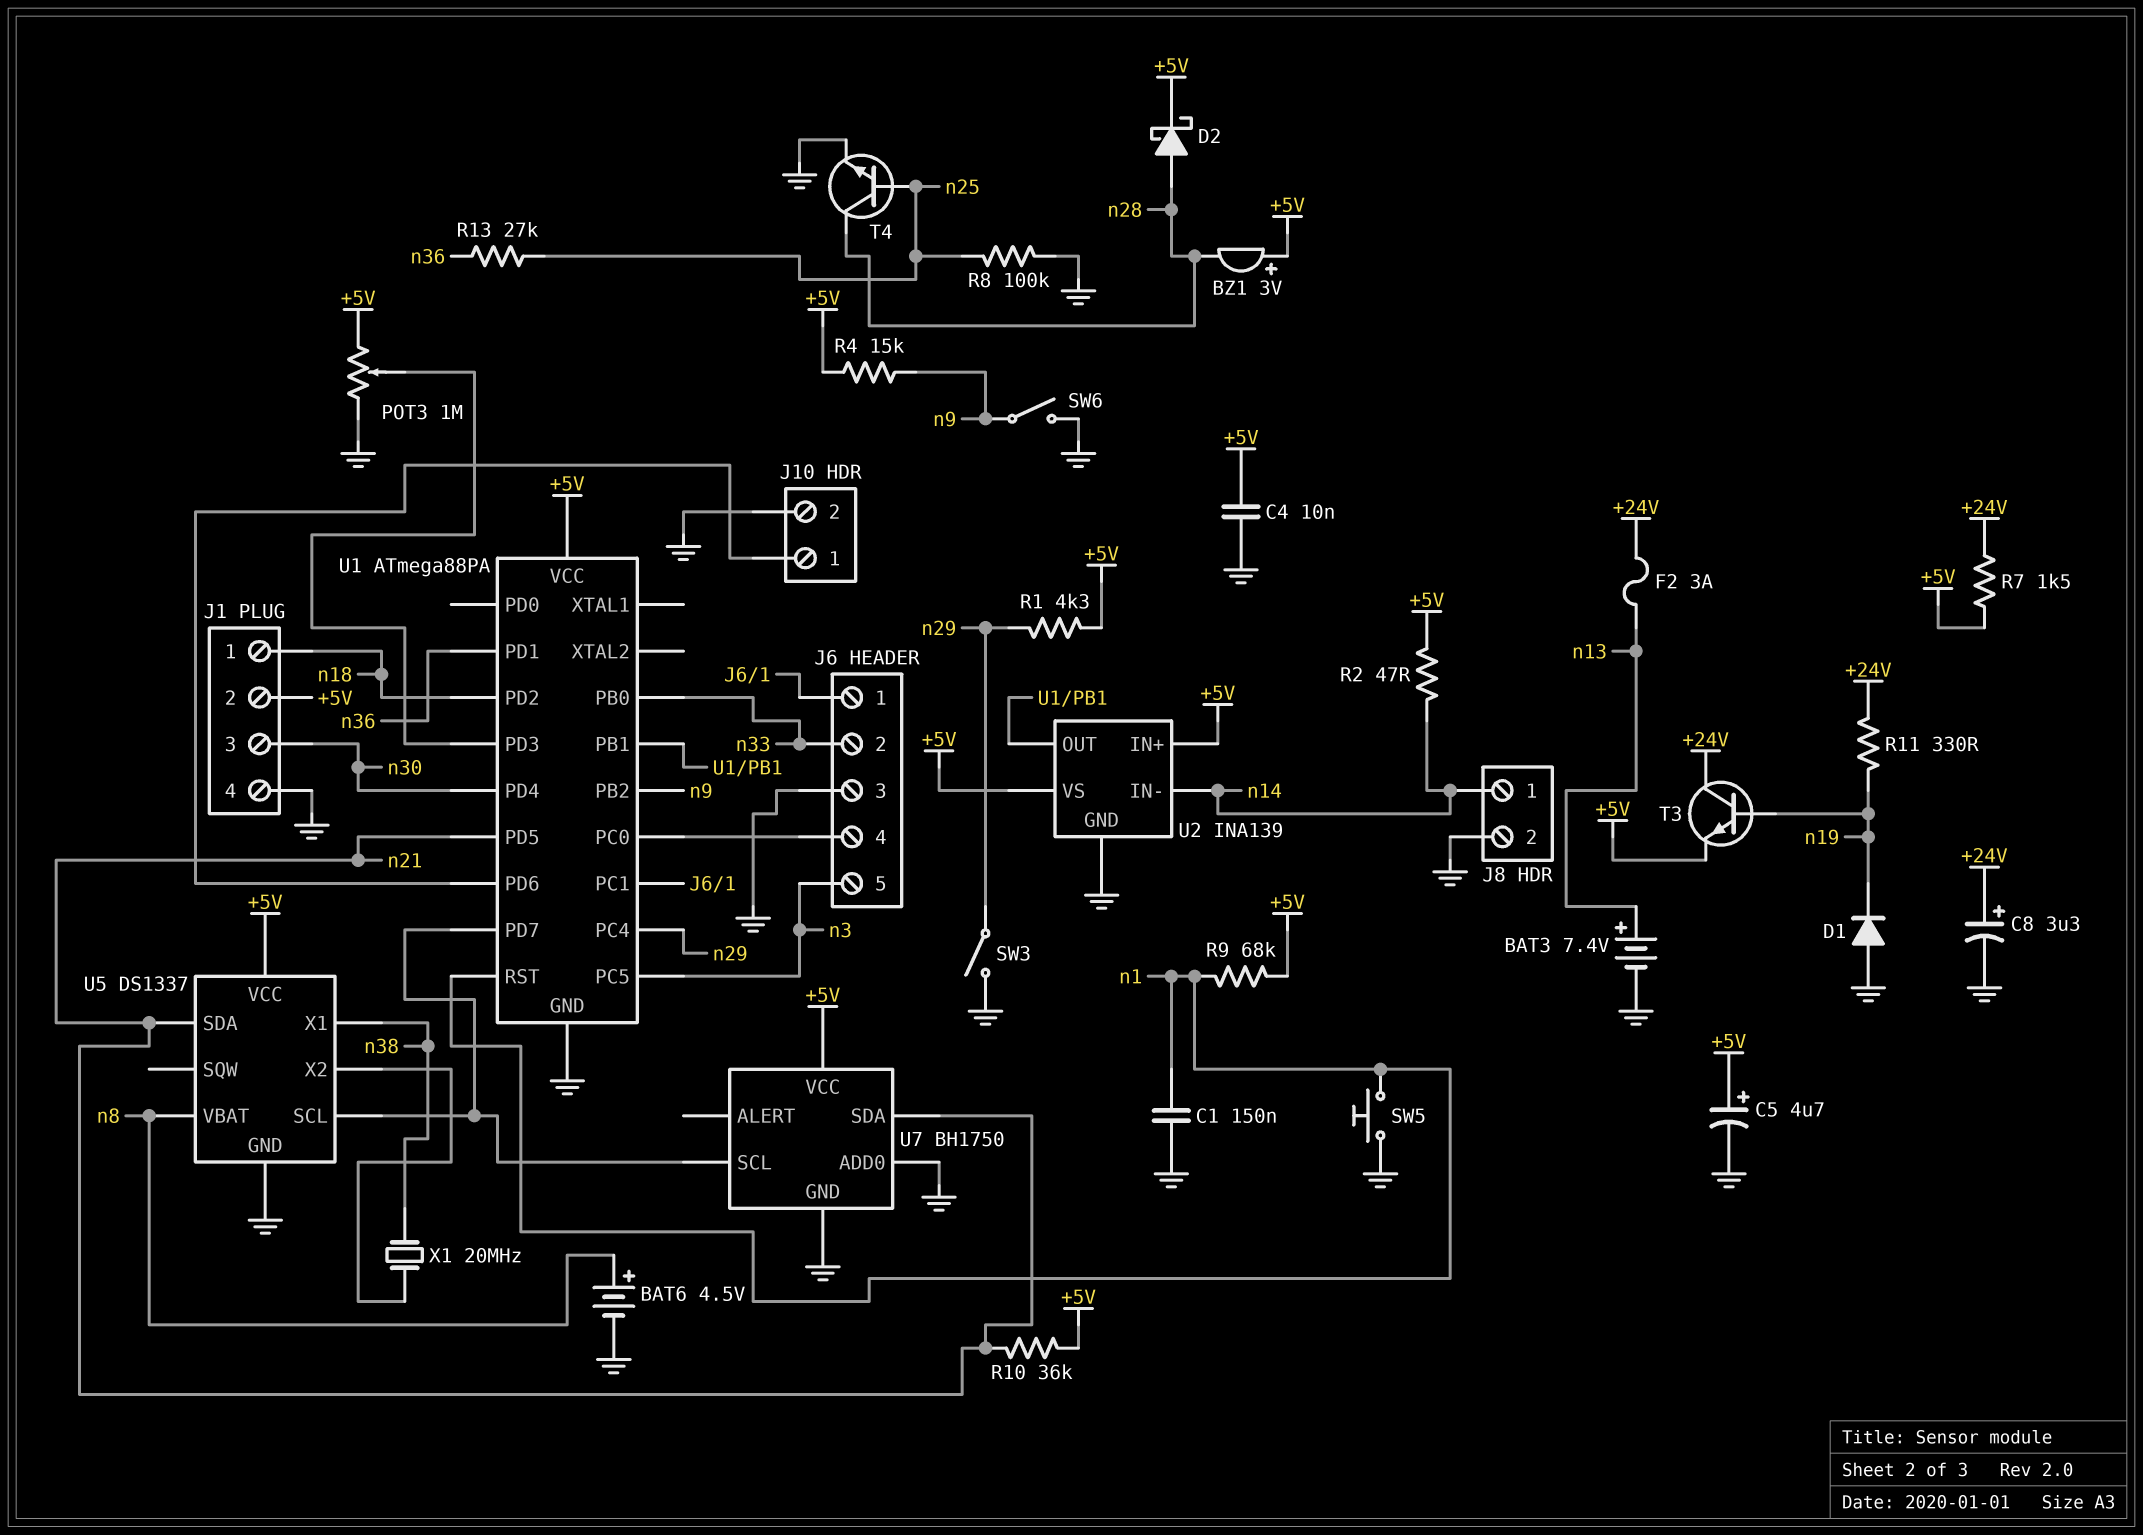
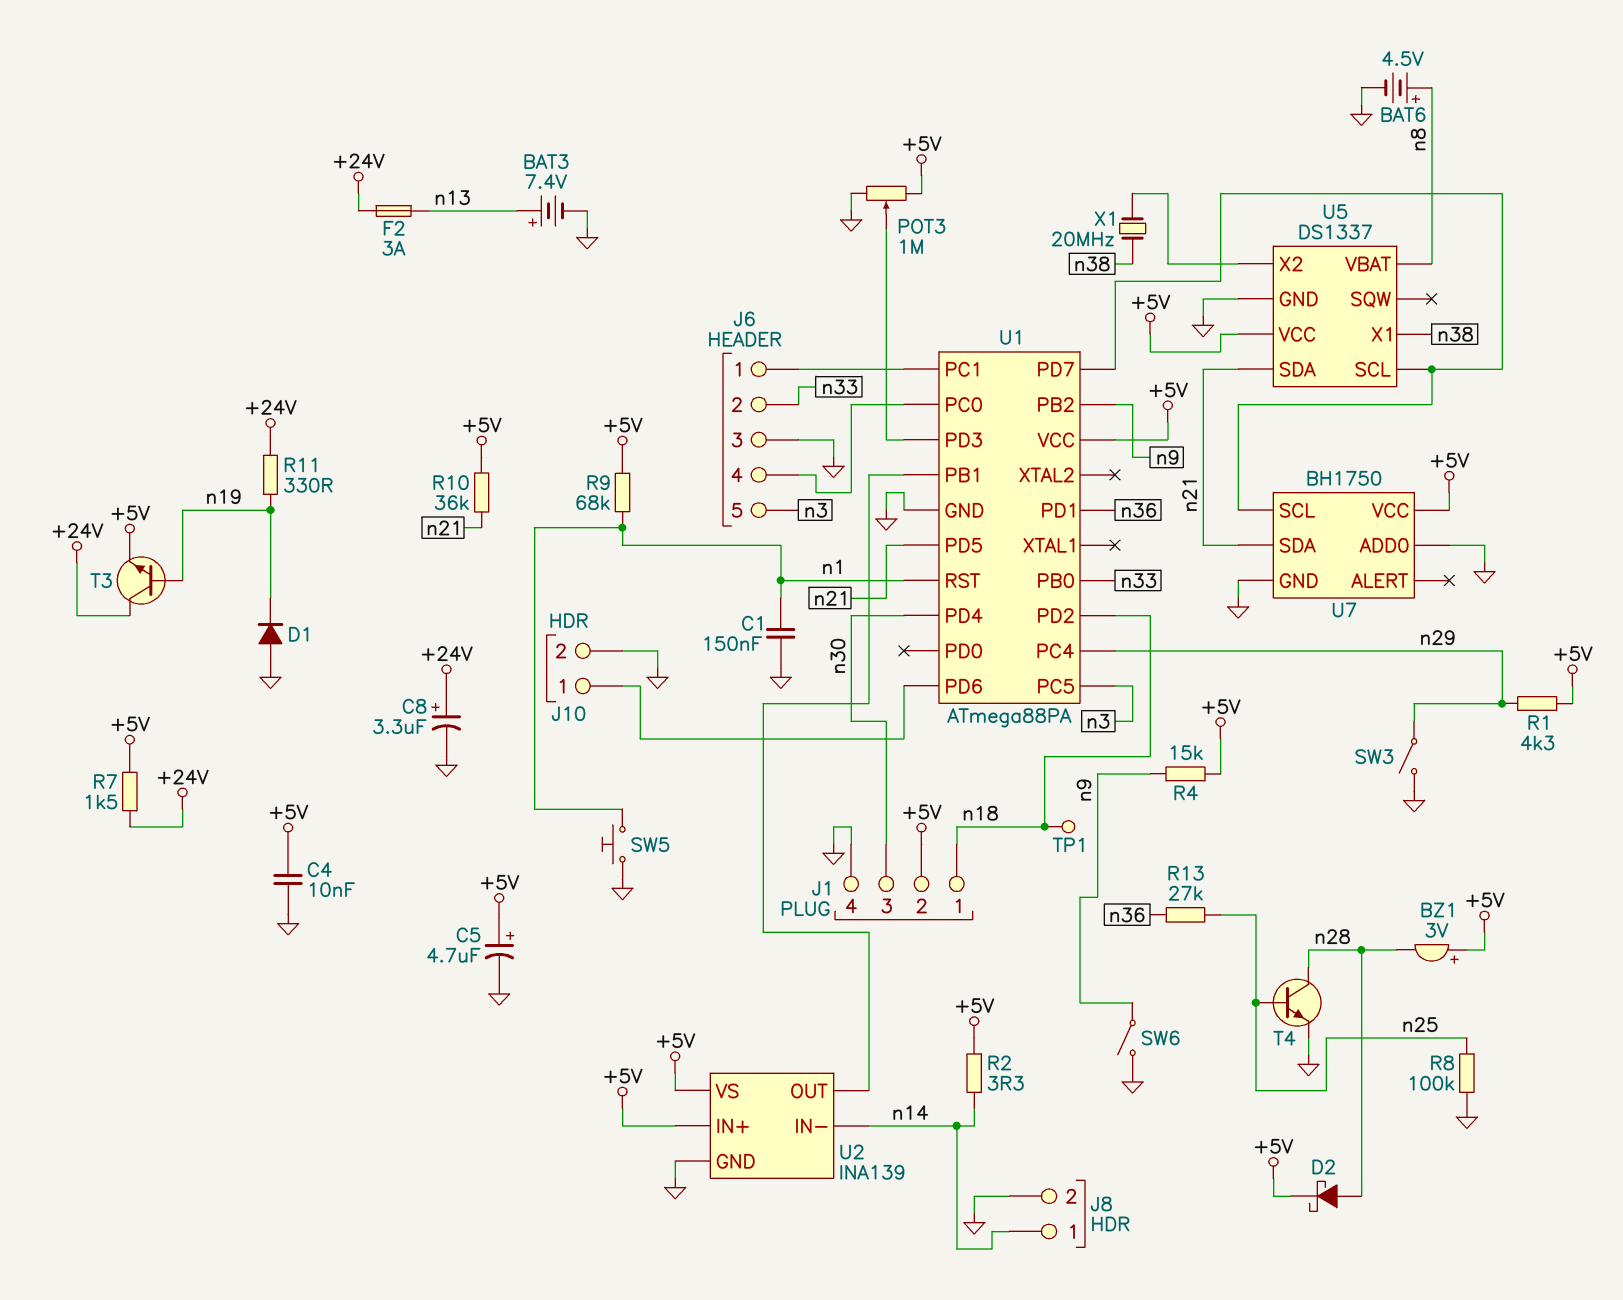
R2: 47 (+5V, n14) -> 3.3 (+5V, n14)
TP1: none -> test point (n18)

